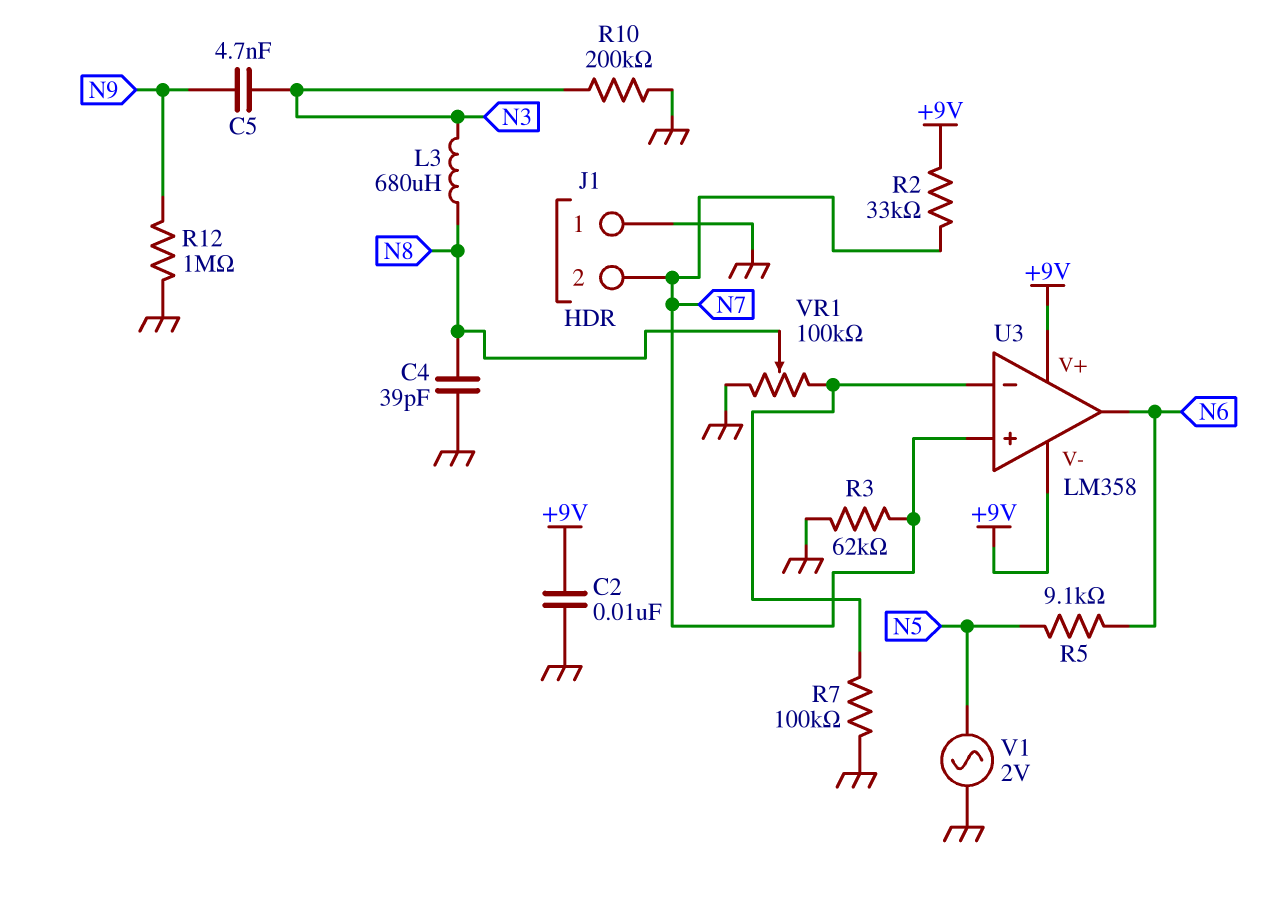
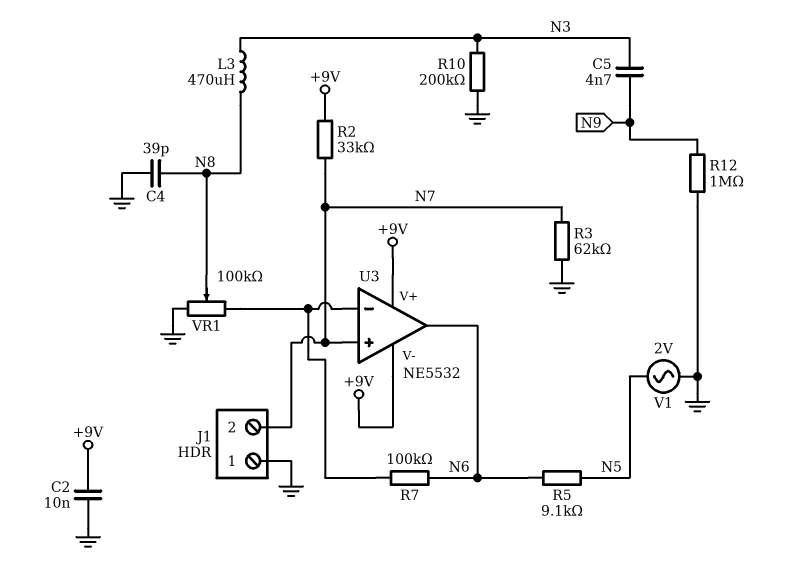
L3: 680uH (N3, N8) -> 470uH (N3, N8)
R7: 100k (GND, U3/in-) -> 100k (N6, U3/in-)
U3: LM358 -> NE5532

